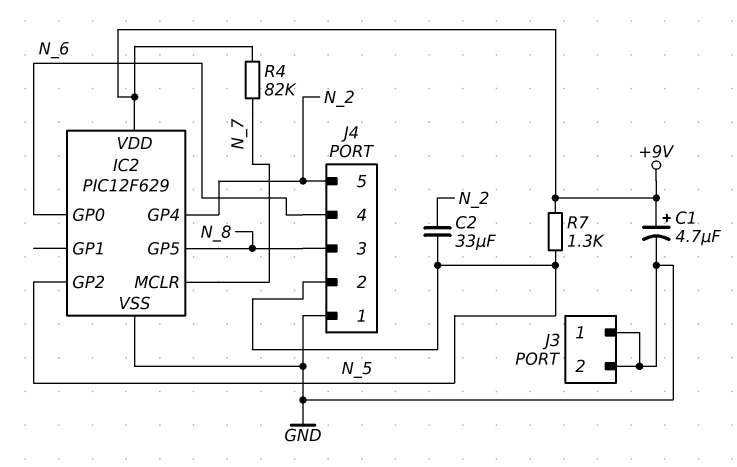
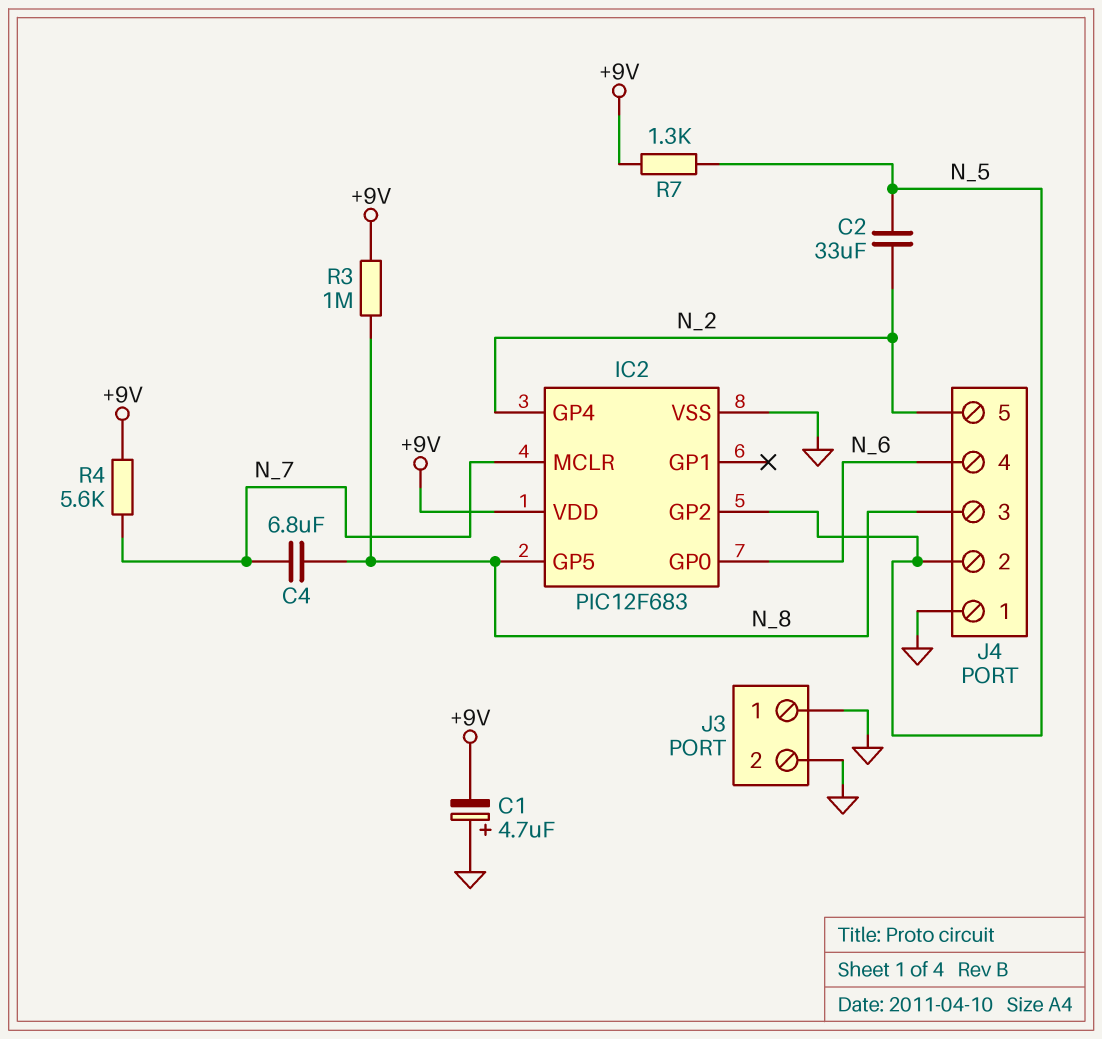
C1: 4.7uF (plus +9V, minus GND) -> 4.7uF (plus GND, minus +9V)
C4: none -> 6.8uF (N_7, N_8)
IC2: PIC12F629 -> PIC12F683
R3: none -> 1M (+9V, N_8)
R4: 82k (+9V, N_7) -> 5.6k (+9V, N_7)

